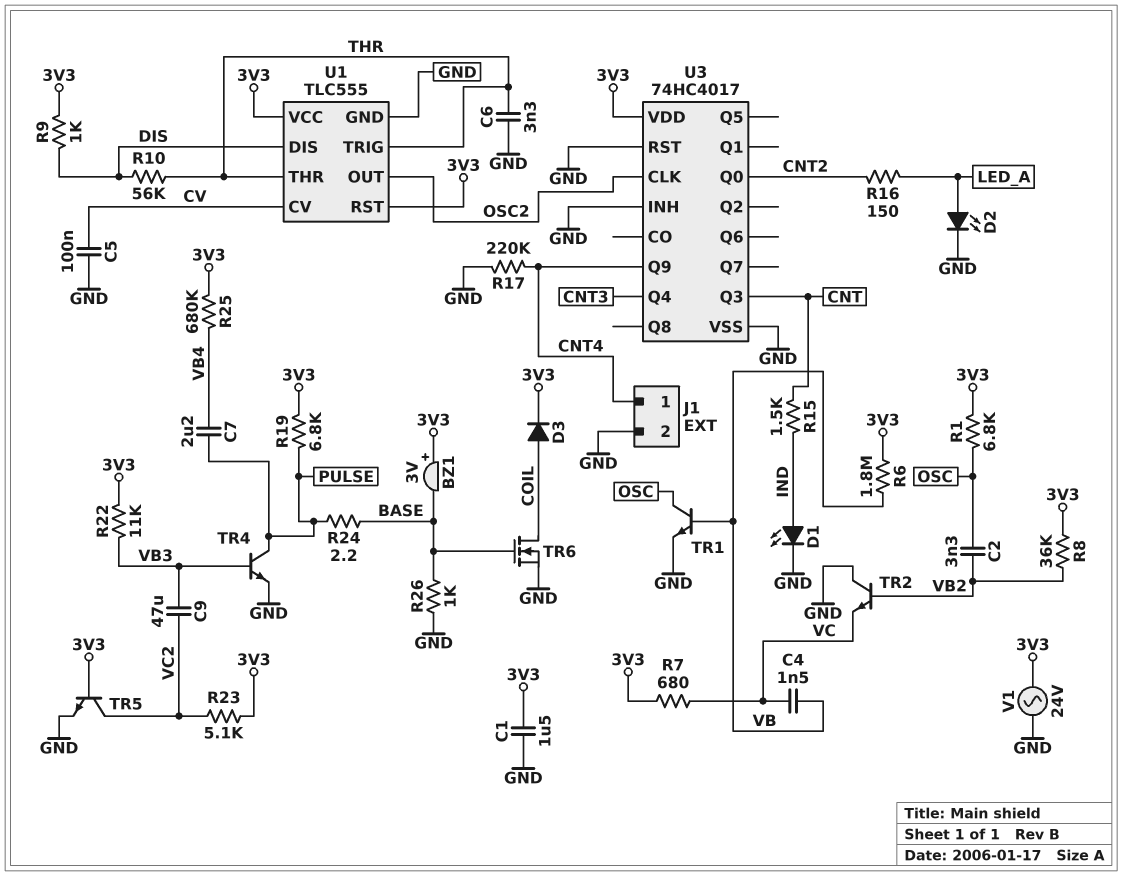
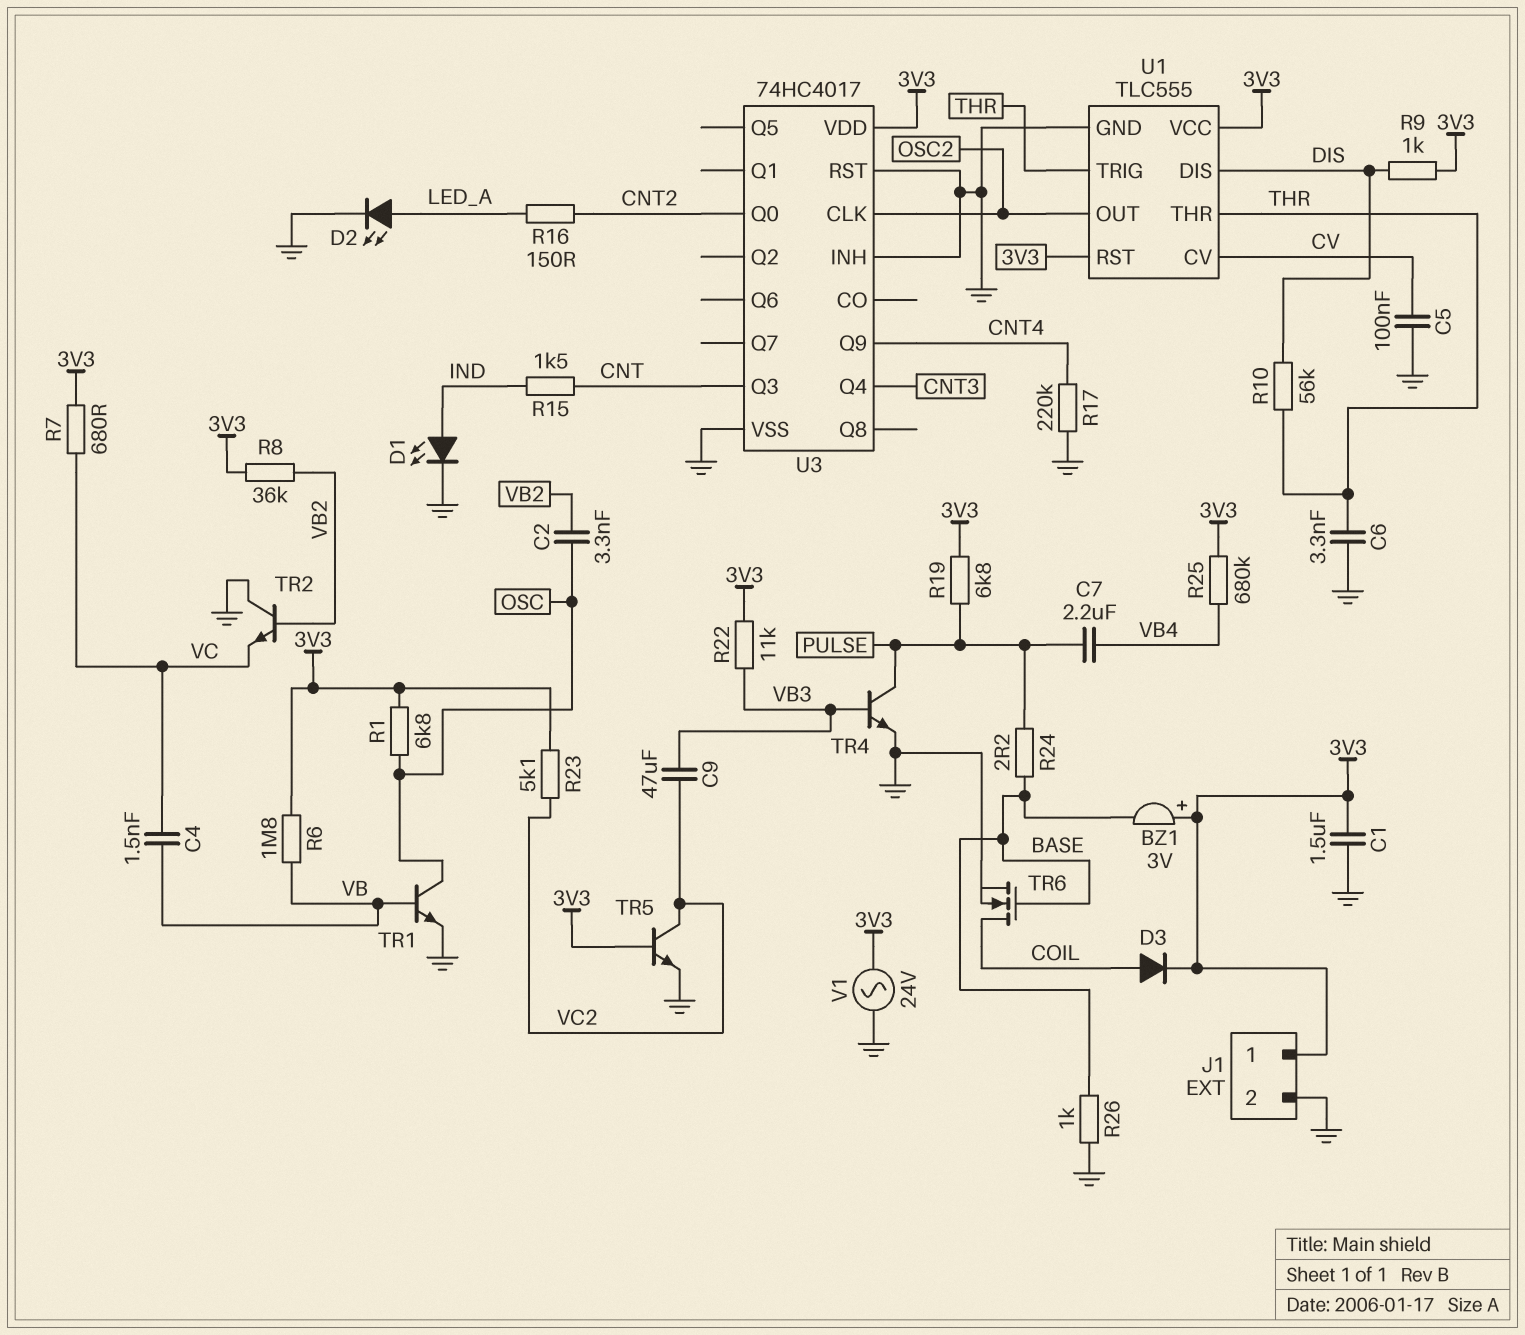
J1 pin 1: CNT4 -> 3V3

